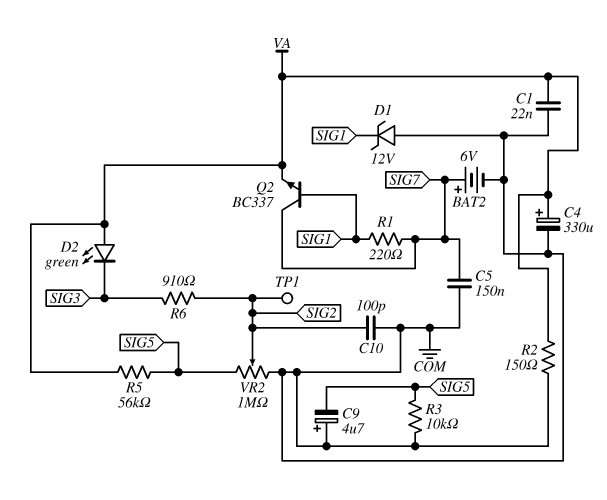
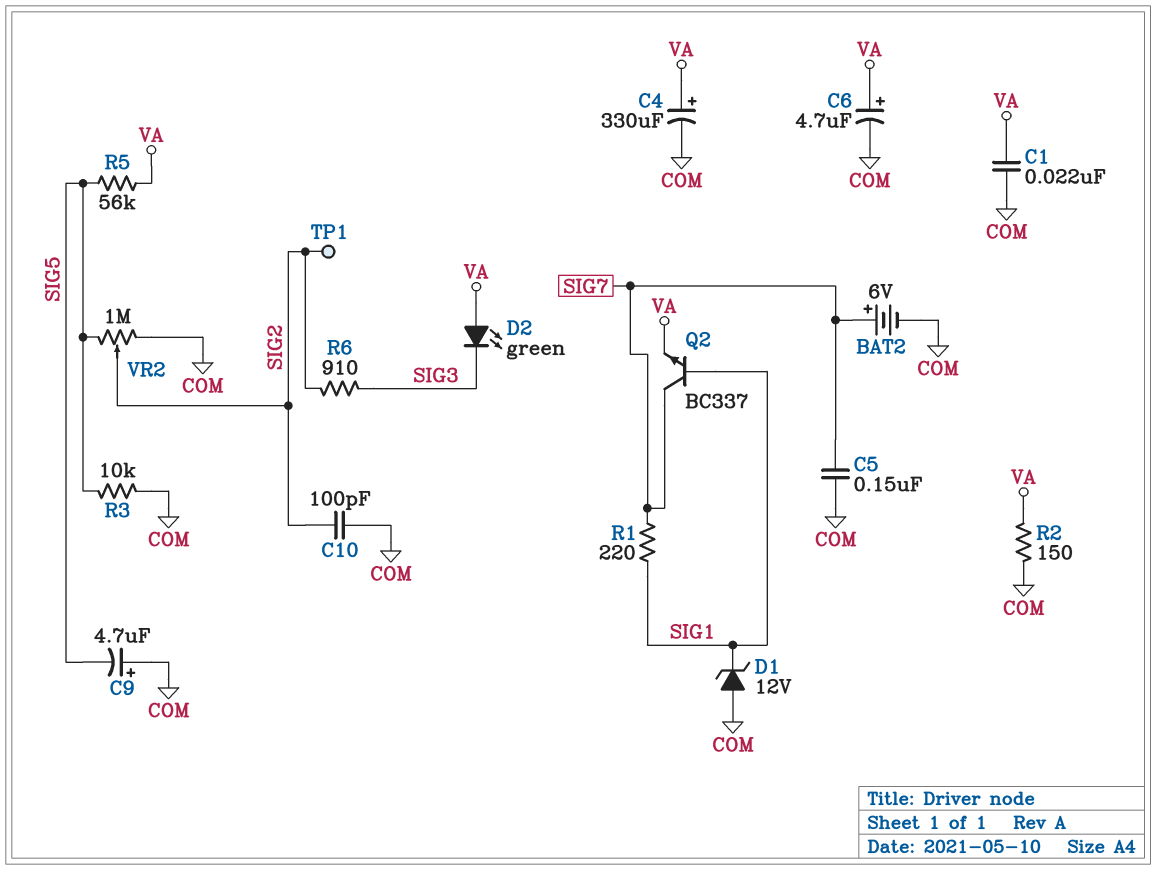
C6: none -> 4.7uF (plus VA, minus COM)

